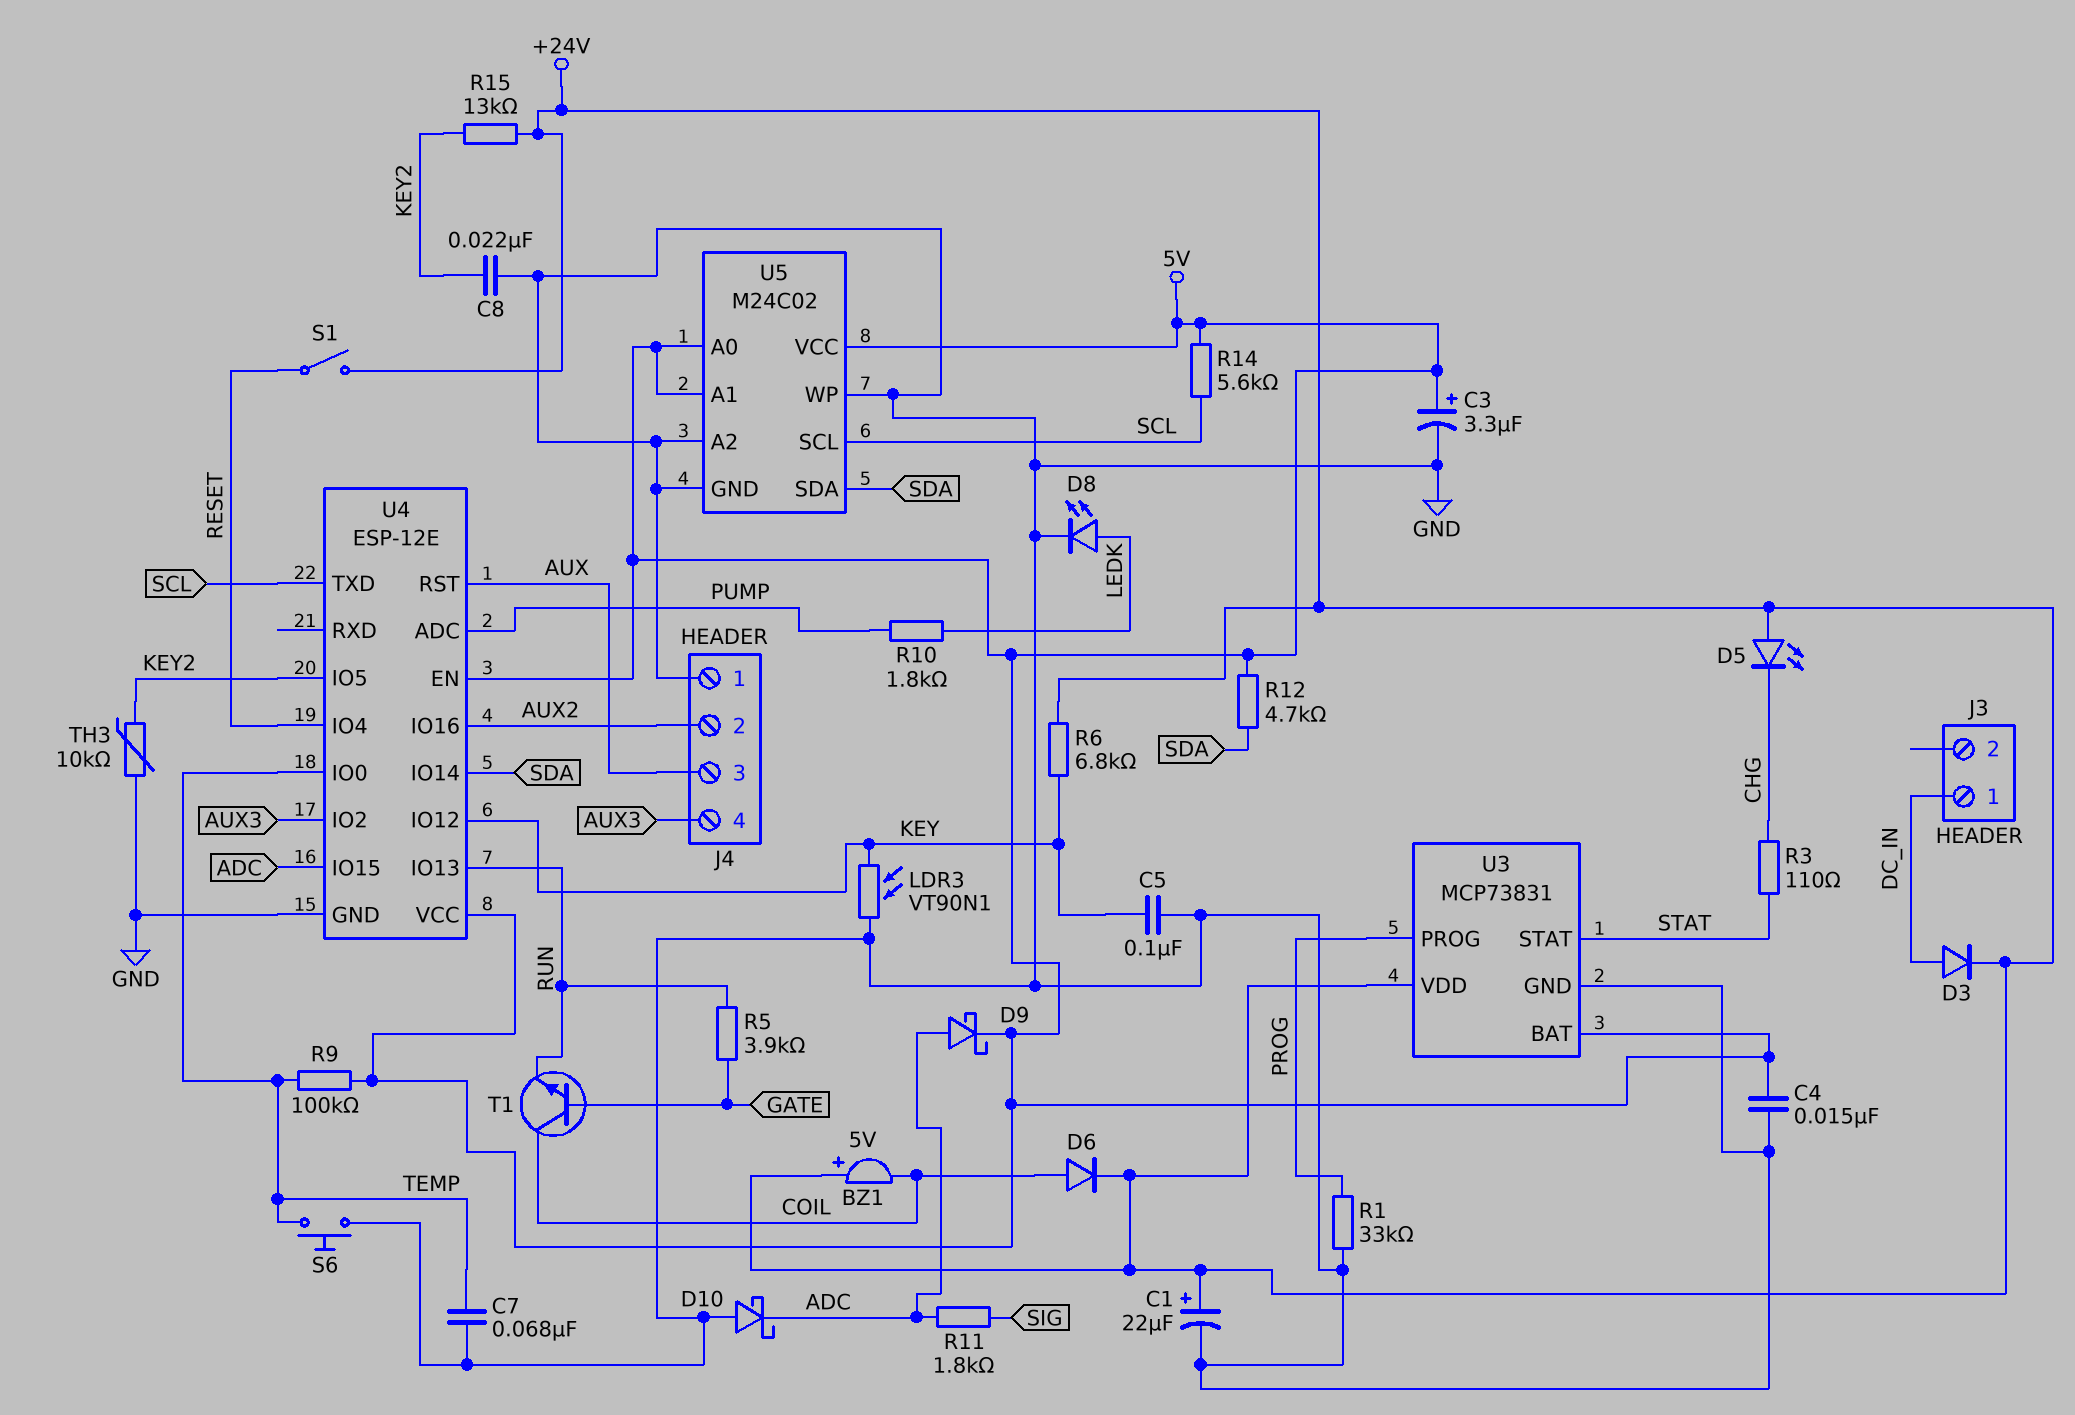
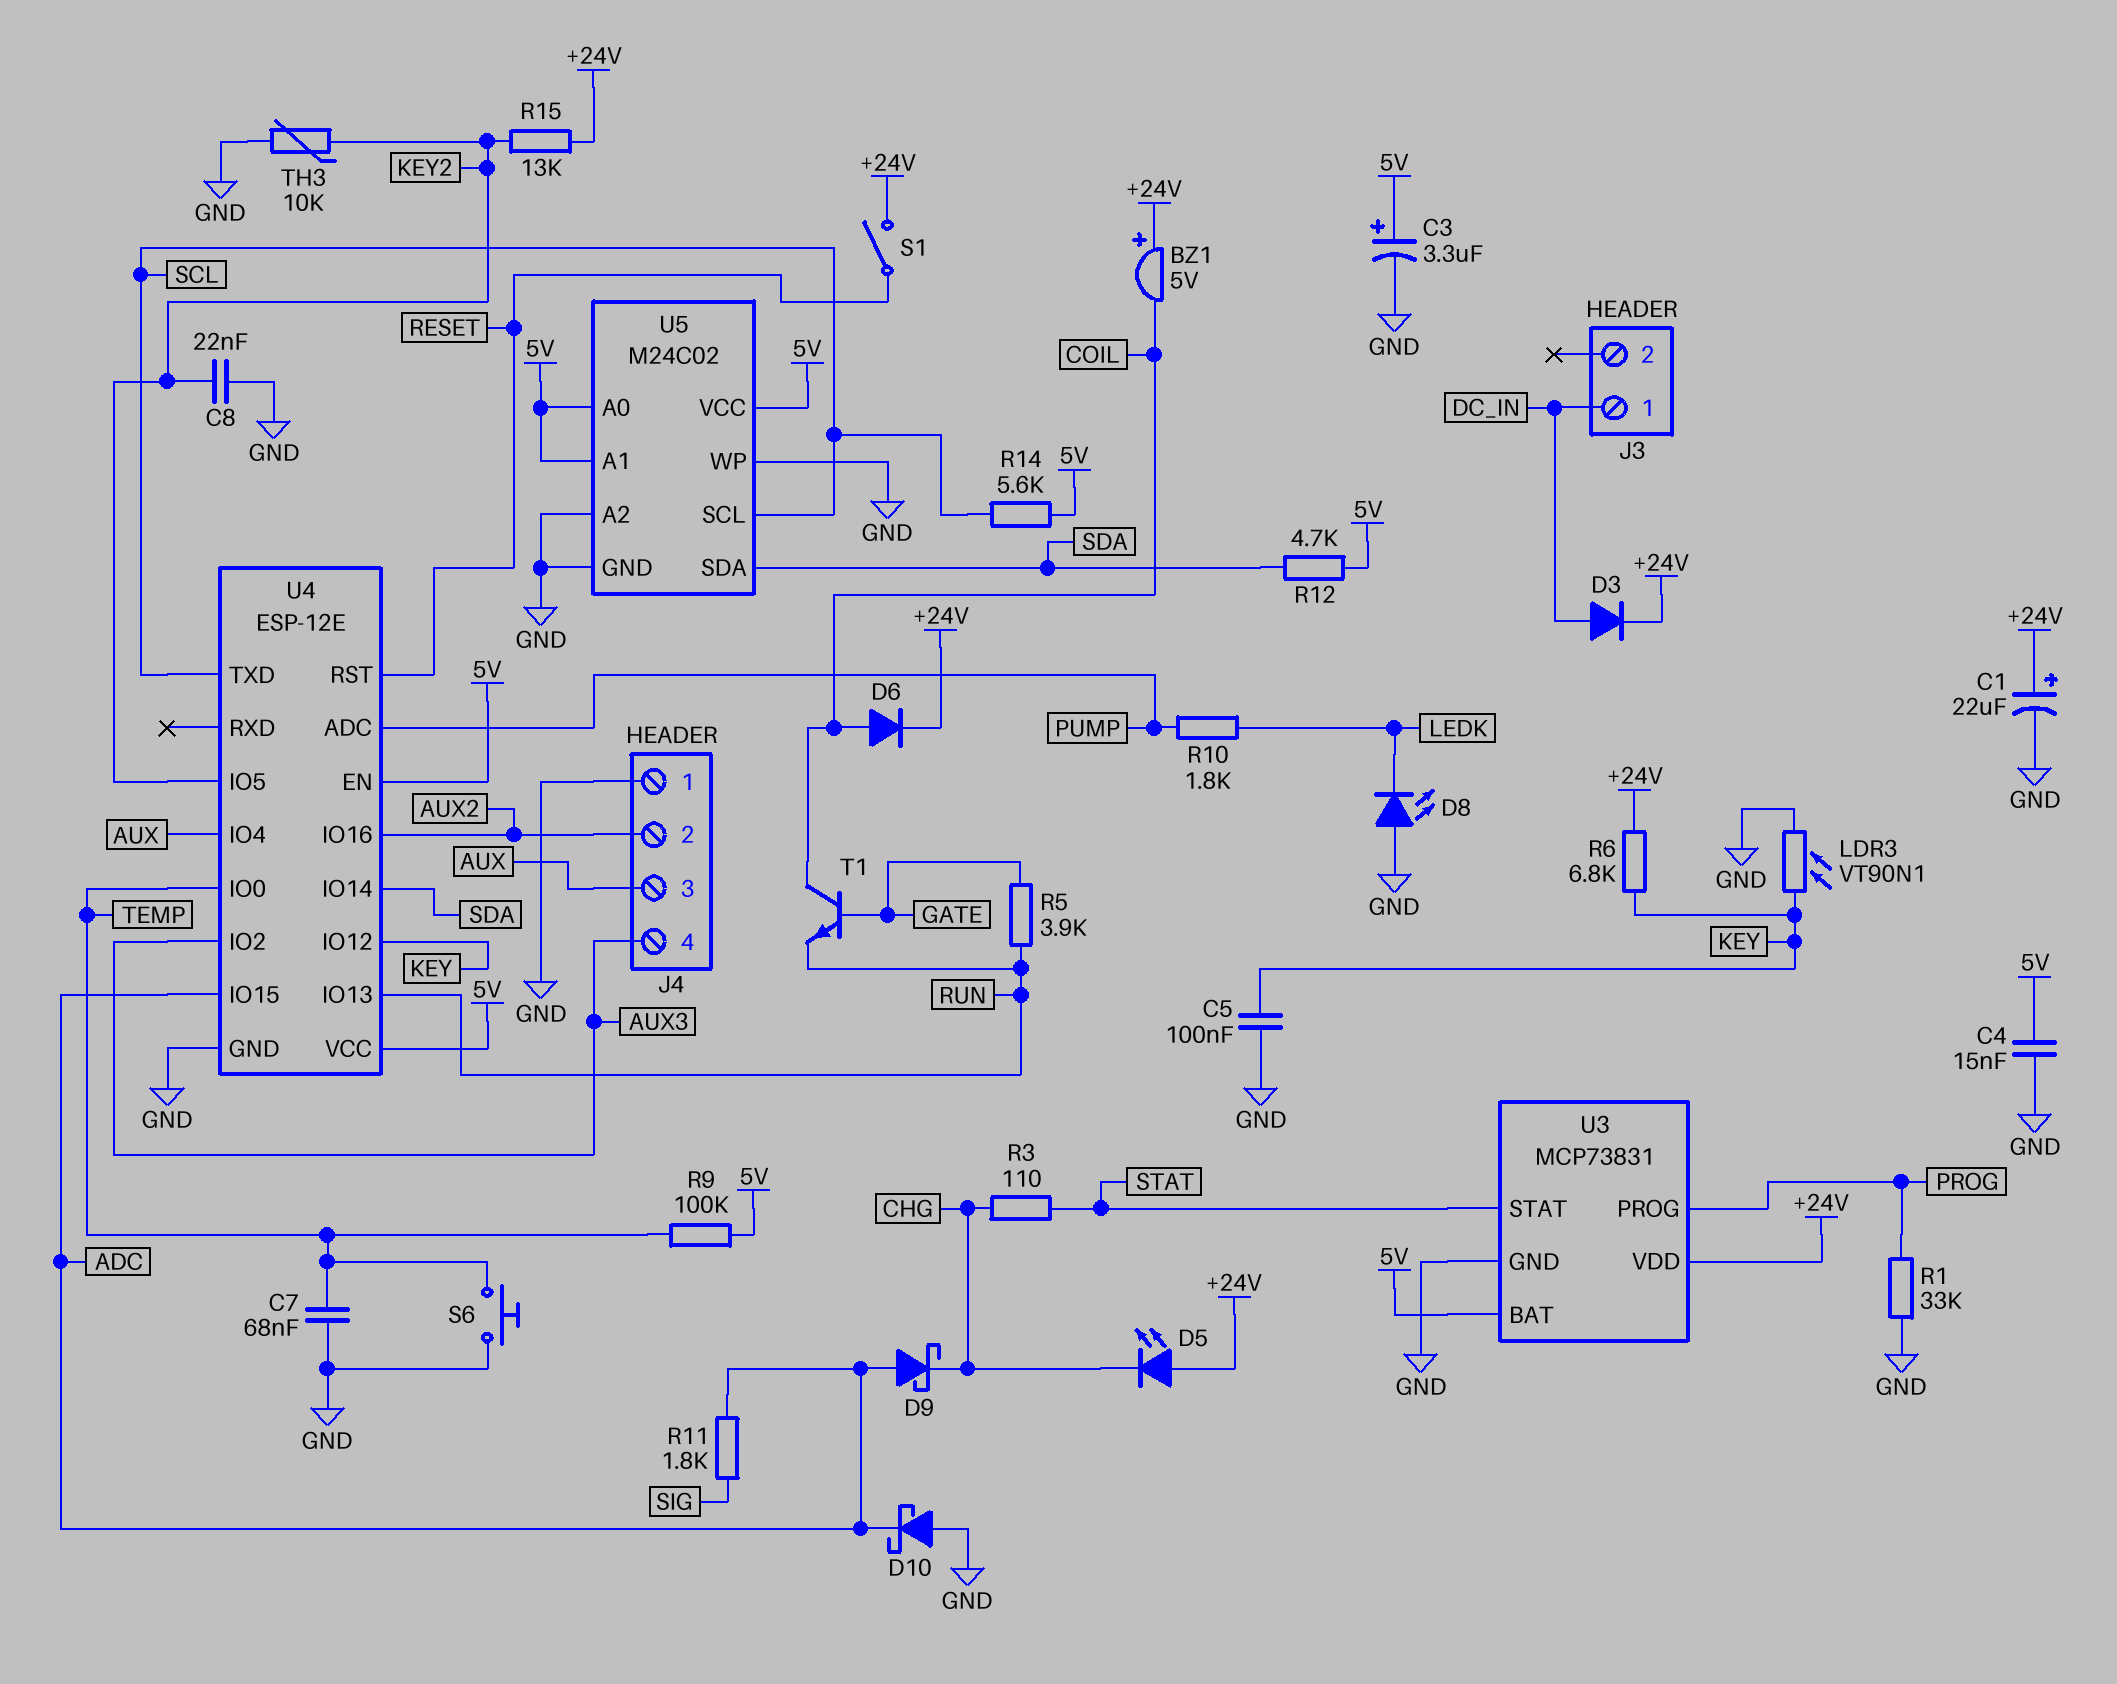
D8: LED (A LEDK, K GND) -> LED (A GND, K LEDK)
D9: schottky (A ADC, K 5V) -> schottky (A ADC, K CHG)
U4 pin IO4: RESET -> AUX
U4 pin RST: AUX -> RESET

